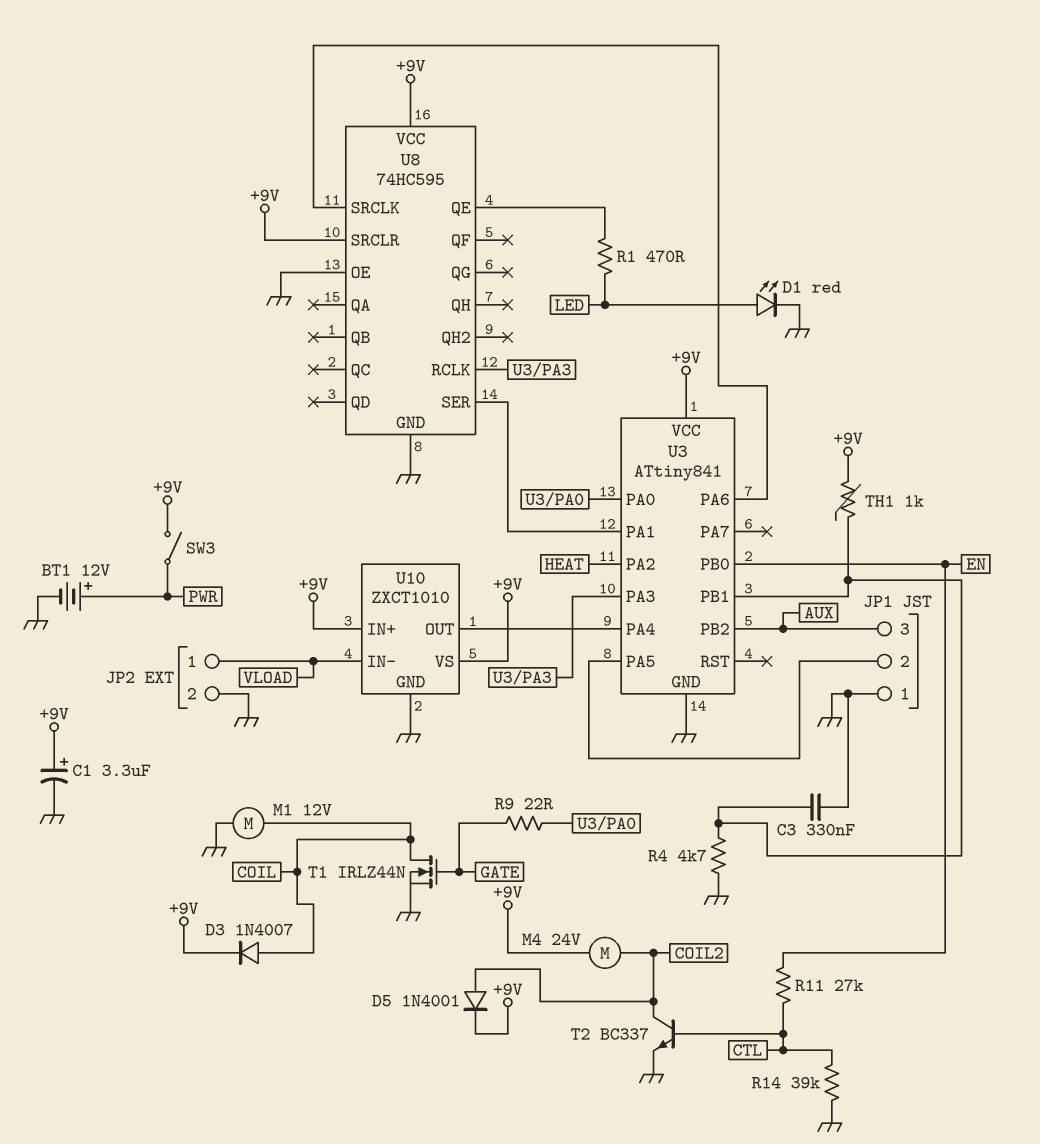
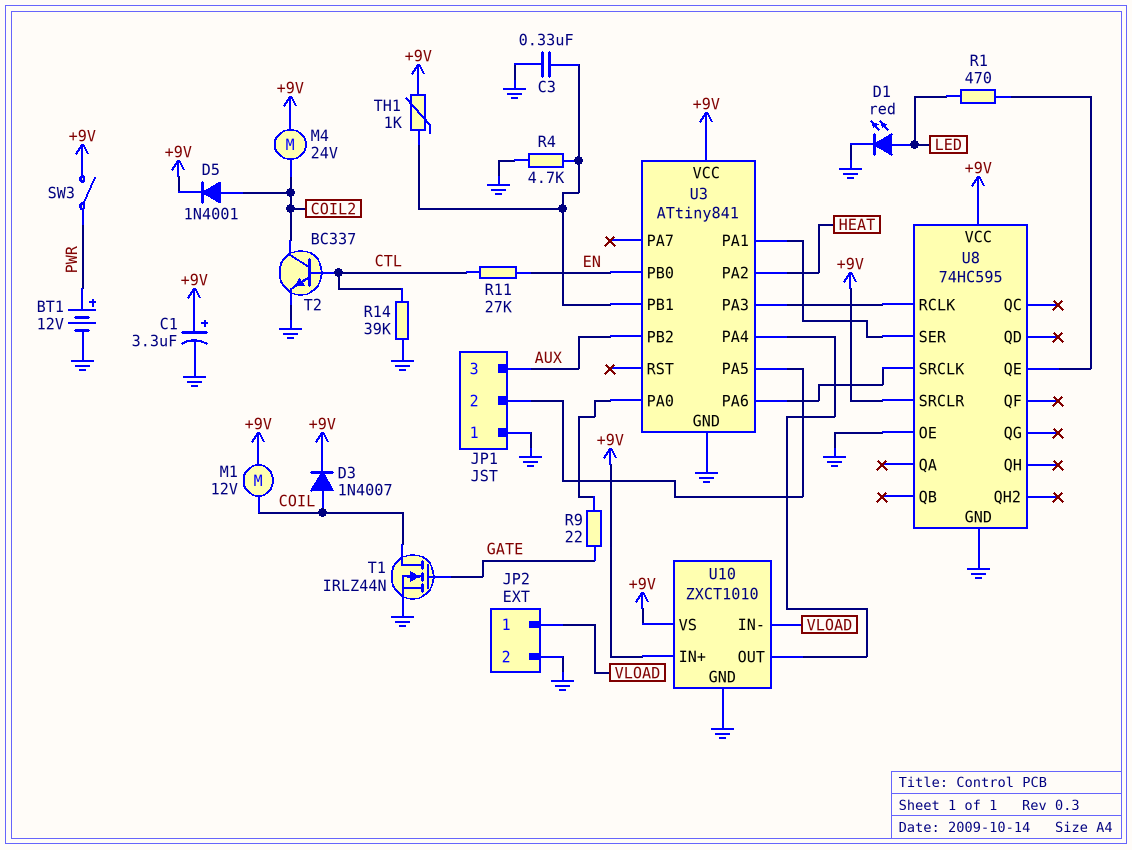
M1: motor 12V (COIL, GND) -> motor 12V (+9V, COIL)

